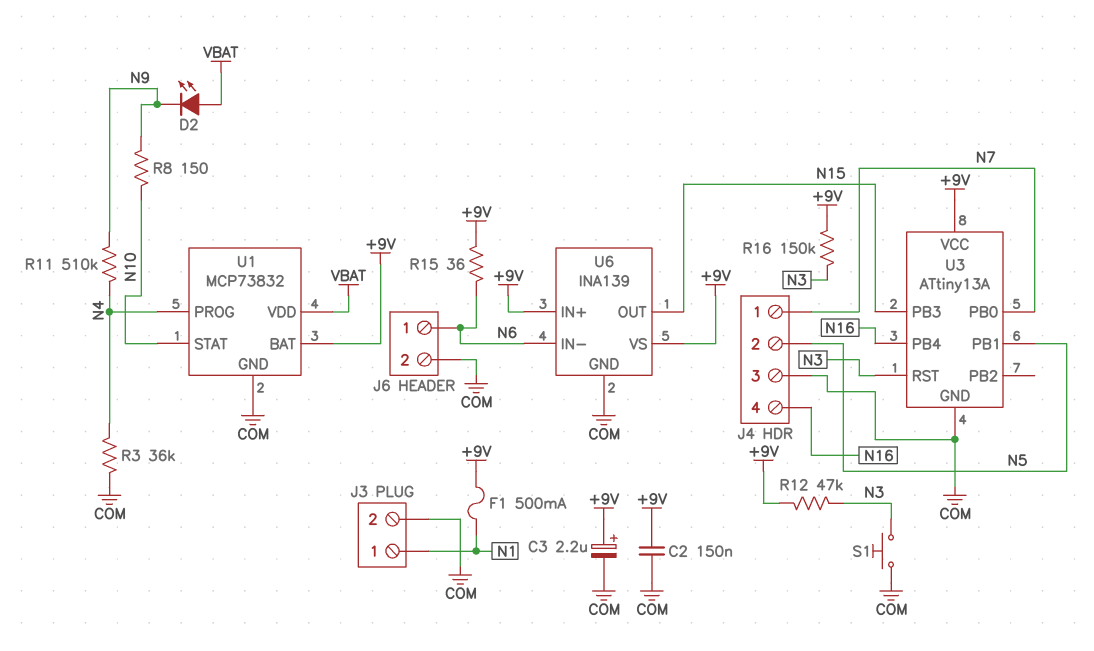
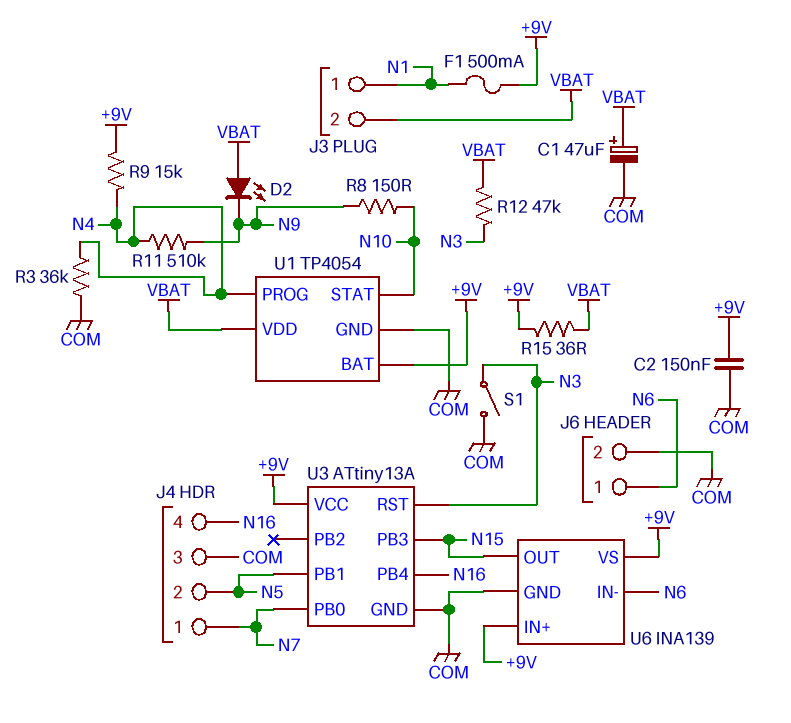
C1: none -> 47uF (plus VBAT, minus COM)
C3: 2.2uF (plus +9V, minus COM) -> none
J3 pin 2: COM -> VBAT
R9: none -> 15k (+9V, N4)
R12: 47k (+9V, N3) -> 47k (N3, VBAT)
R15: 36 (+9V, N6) -> 36 (+9V, VBAT)
R16: 150k (+9V, N3) -> none
S1: button (COM, N3) -> switch (COM, N3)
U1: MCP73832 -> TP4054

